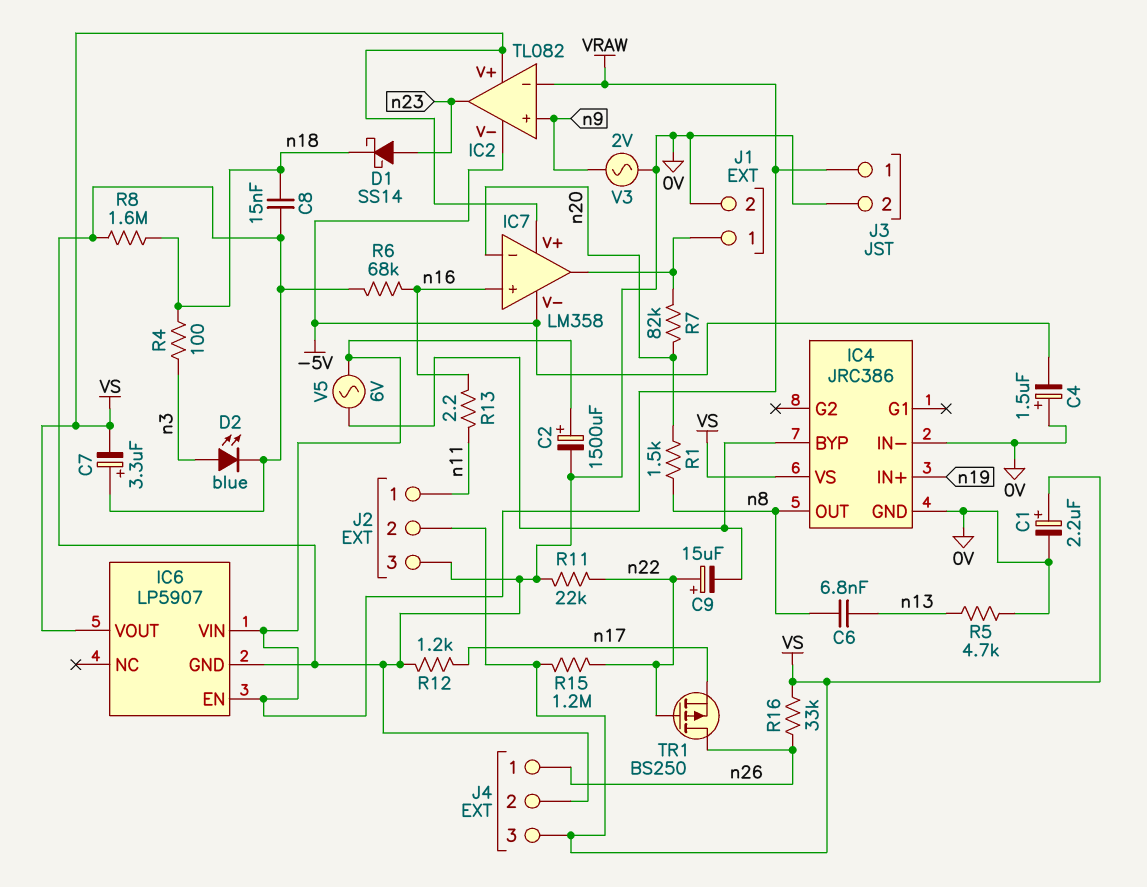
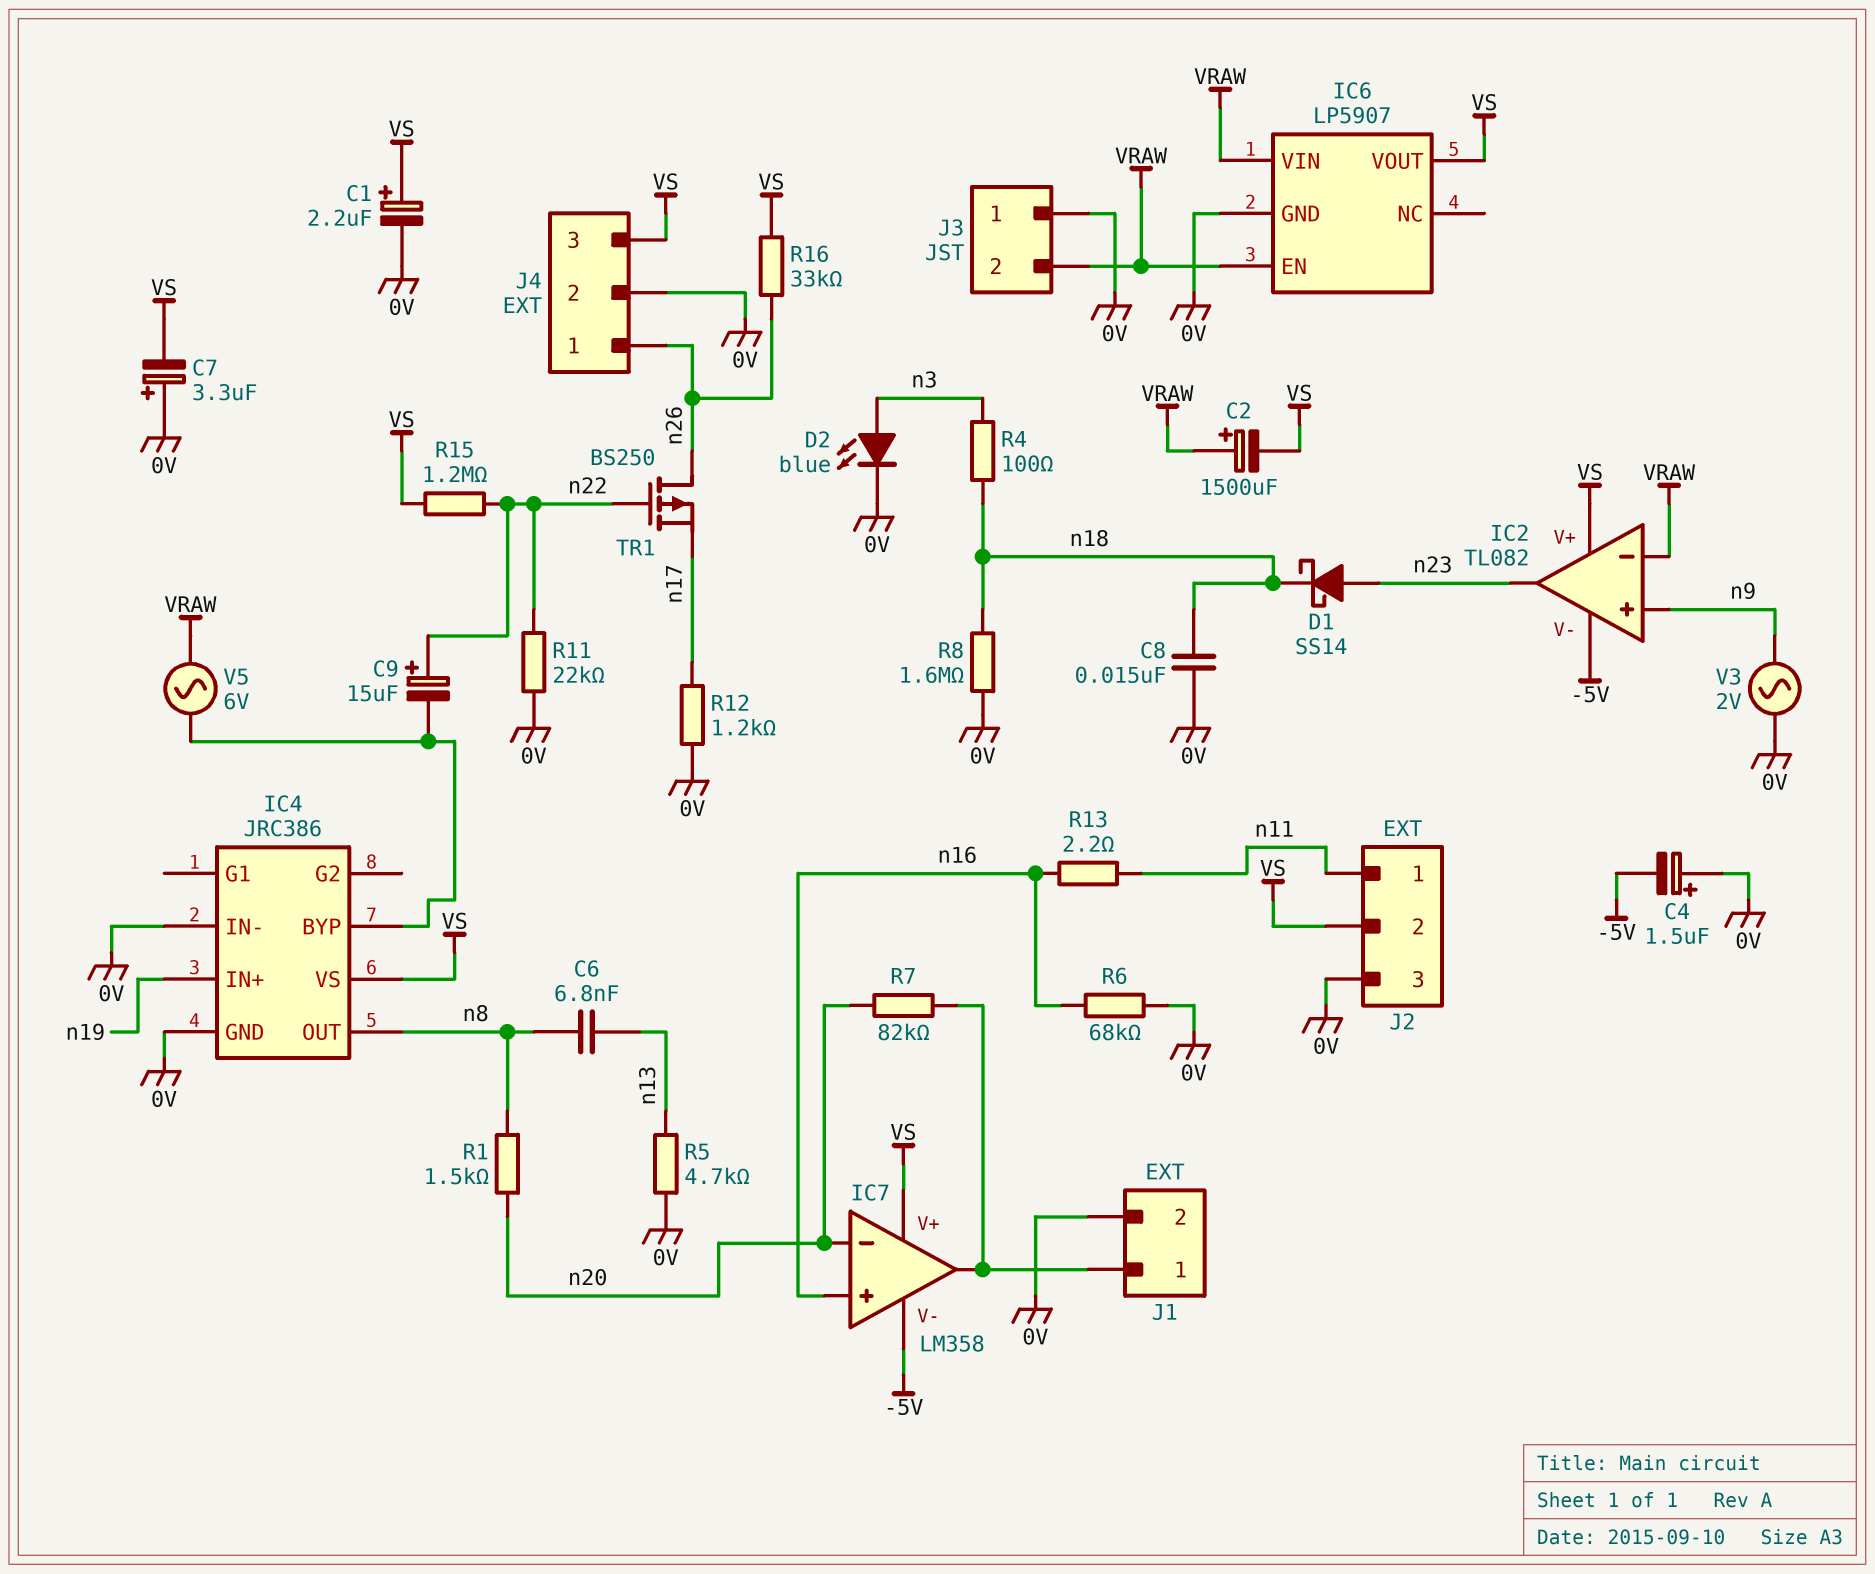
C2: 1500uF (plus VRAW, minus 0V) -> 1500uF (plus VRAW, minus VS)
J3 pin 1: VRAW -> 0V
J3 pin 2: 0V -> VRAW

